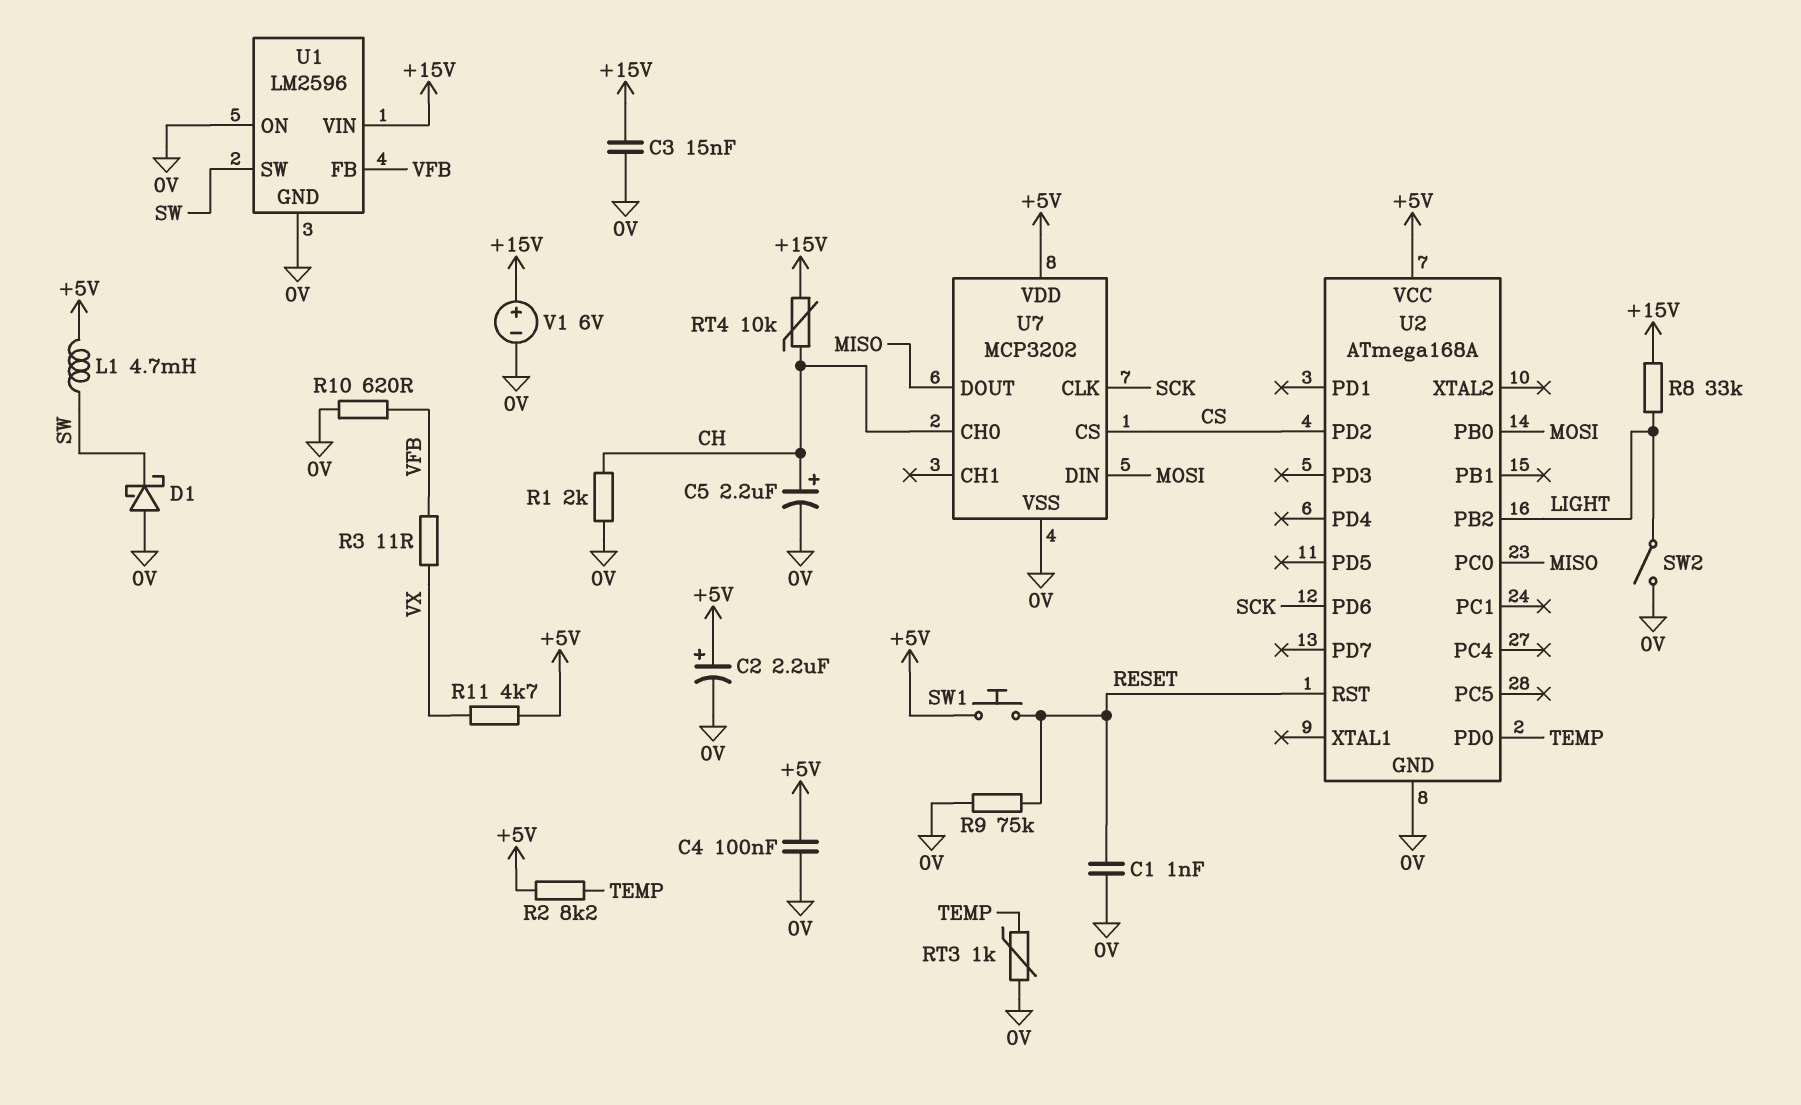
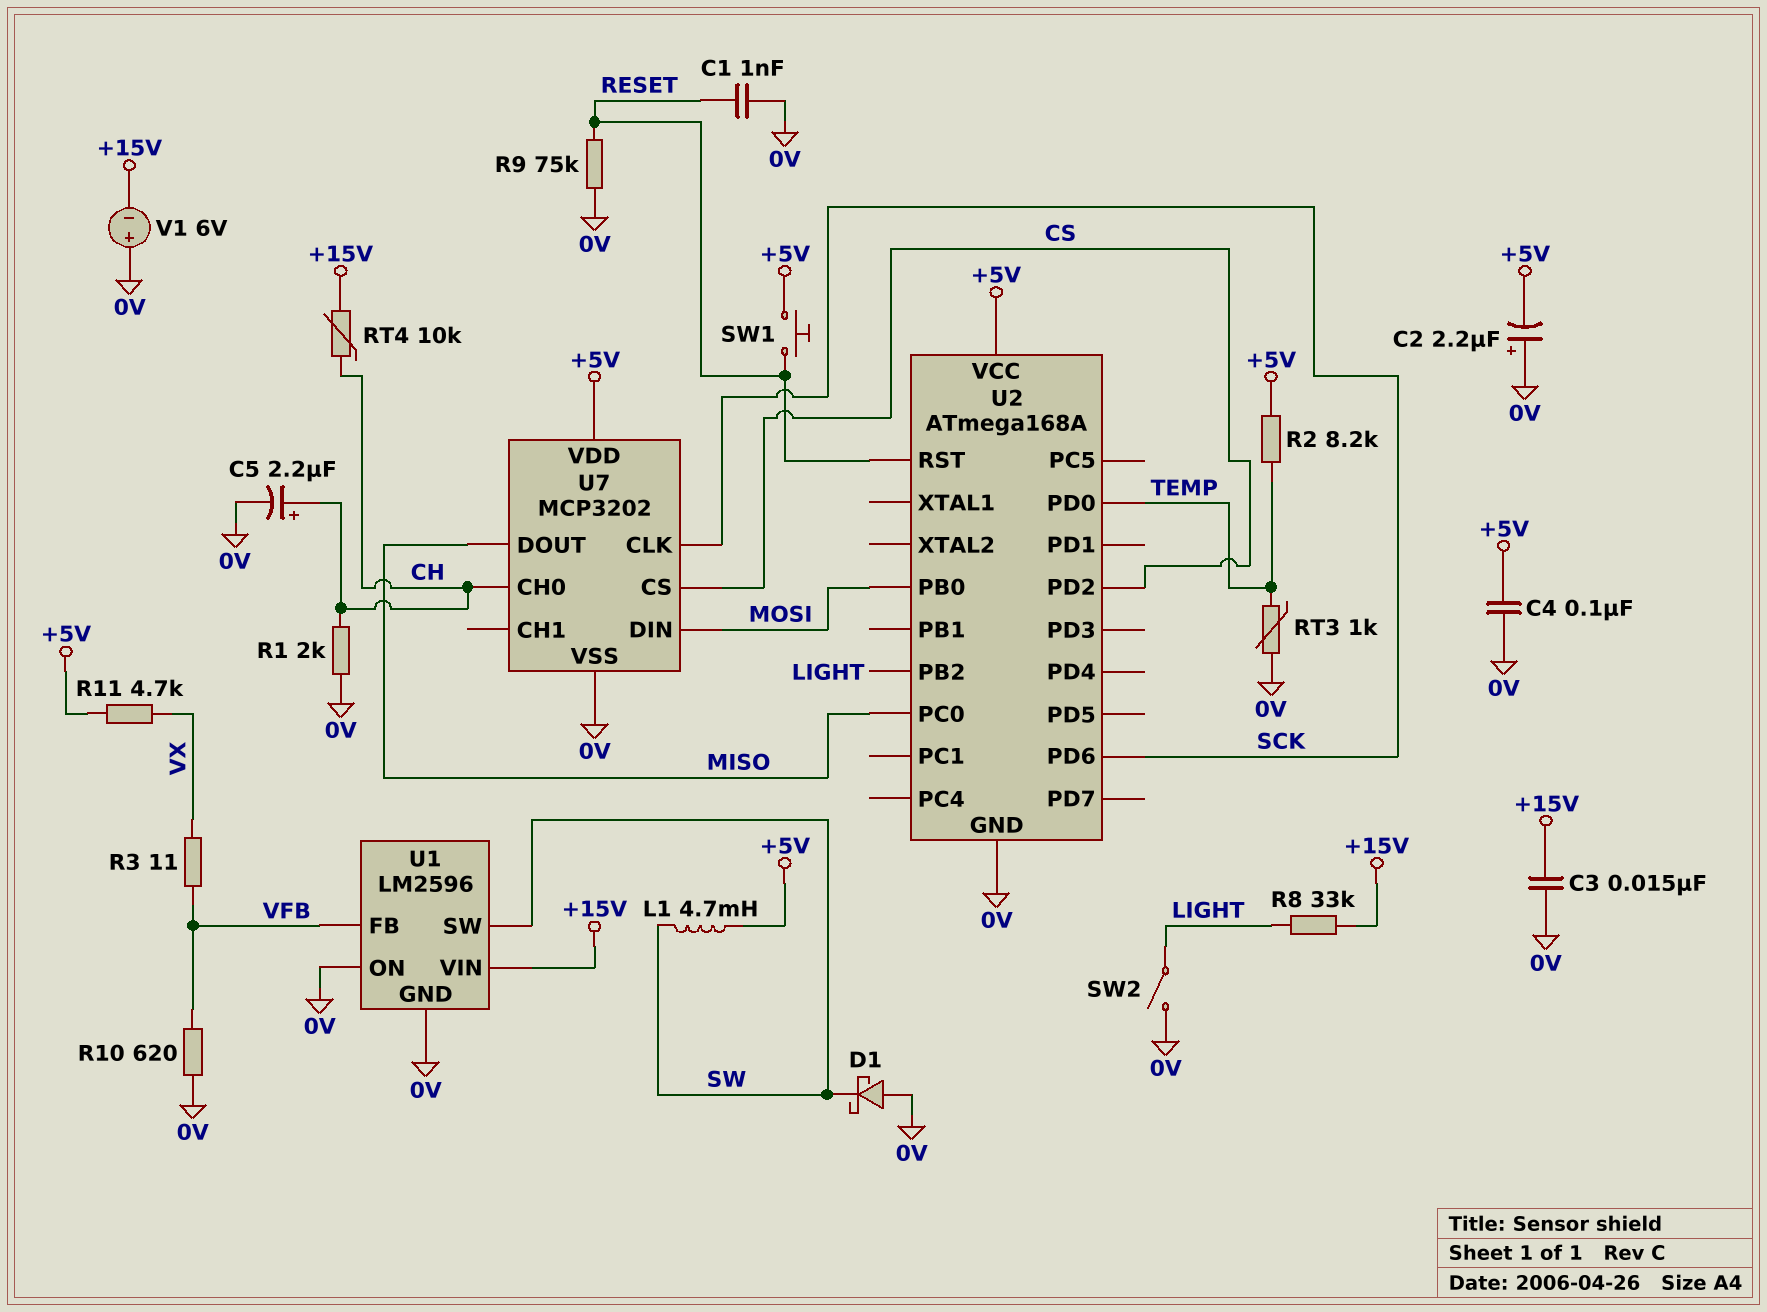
C2: 2.2uF (plus +5V, minus 0V) -> 2.2uF (plus 0V, minus +5V)
V1: 6V (plus +15V, minus 0V) -> 6V (plus 0V, minus +15V)

